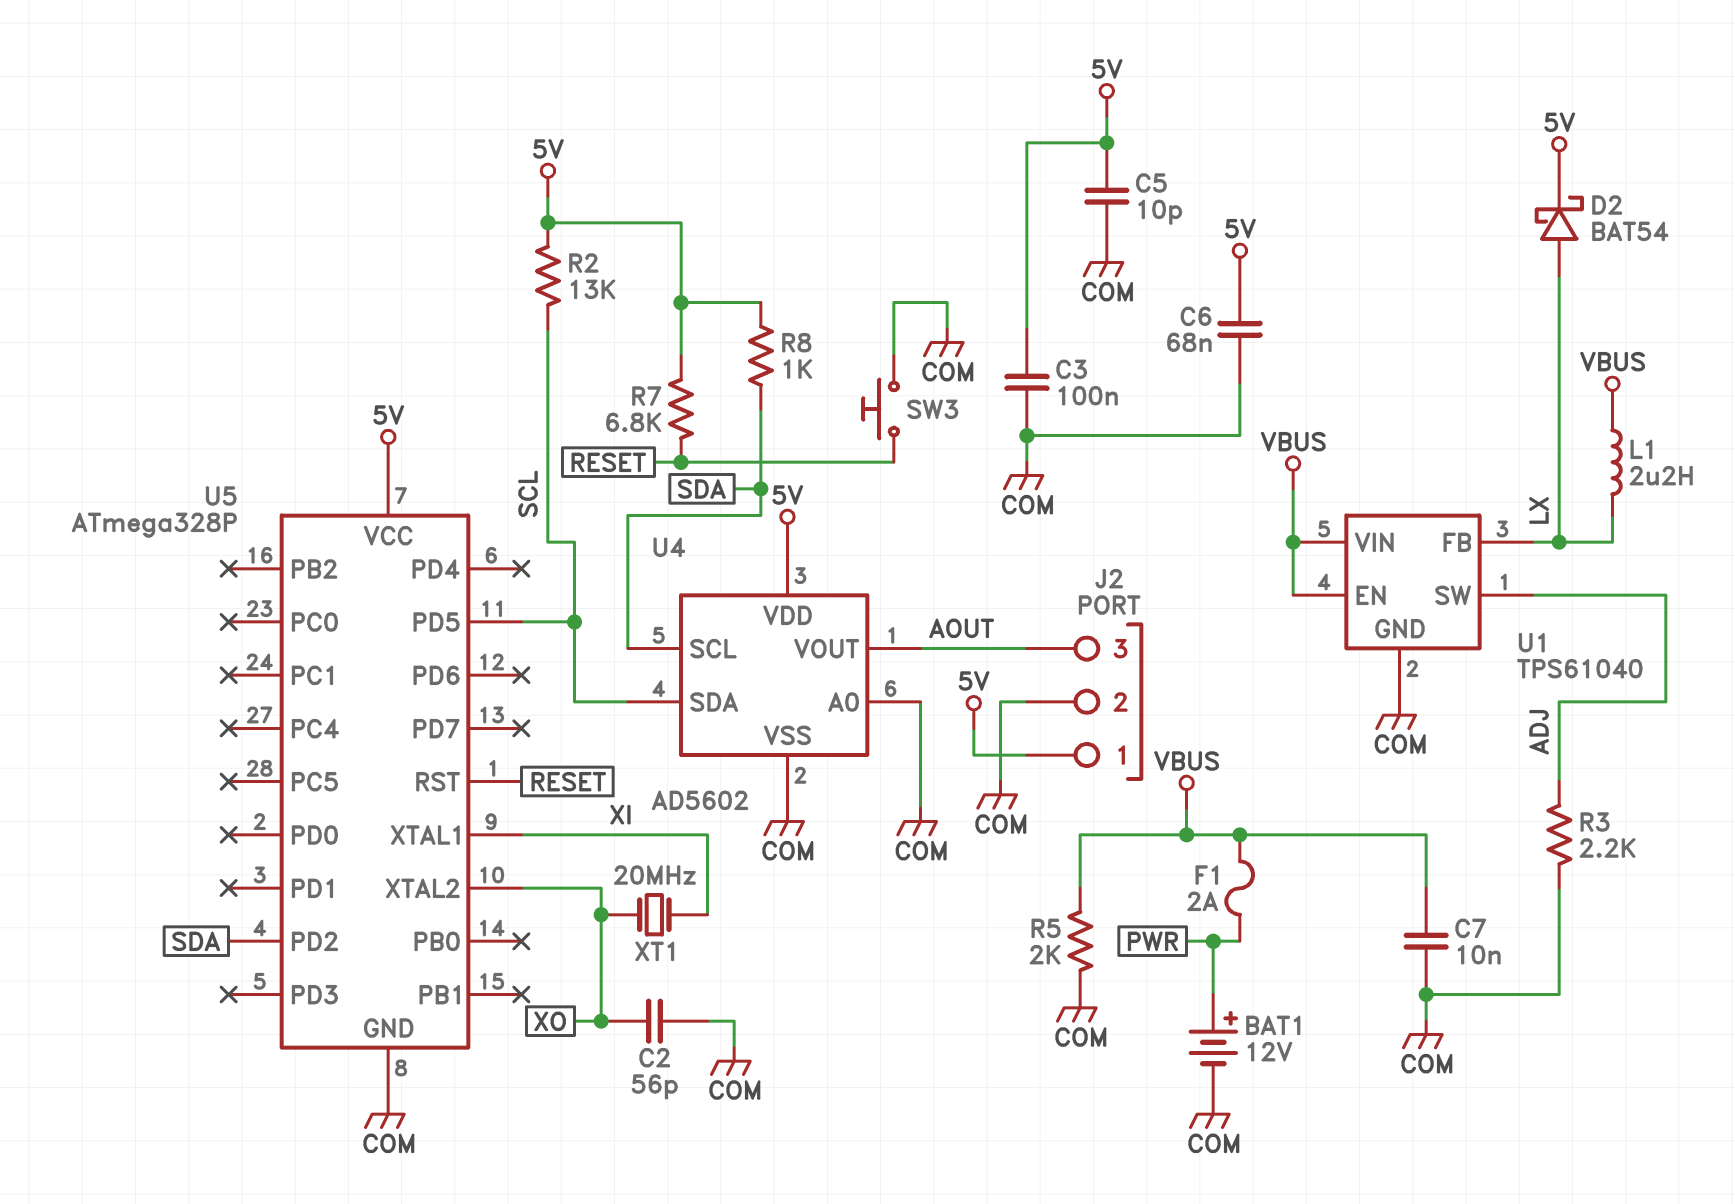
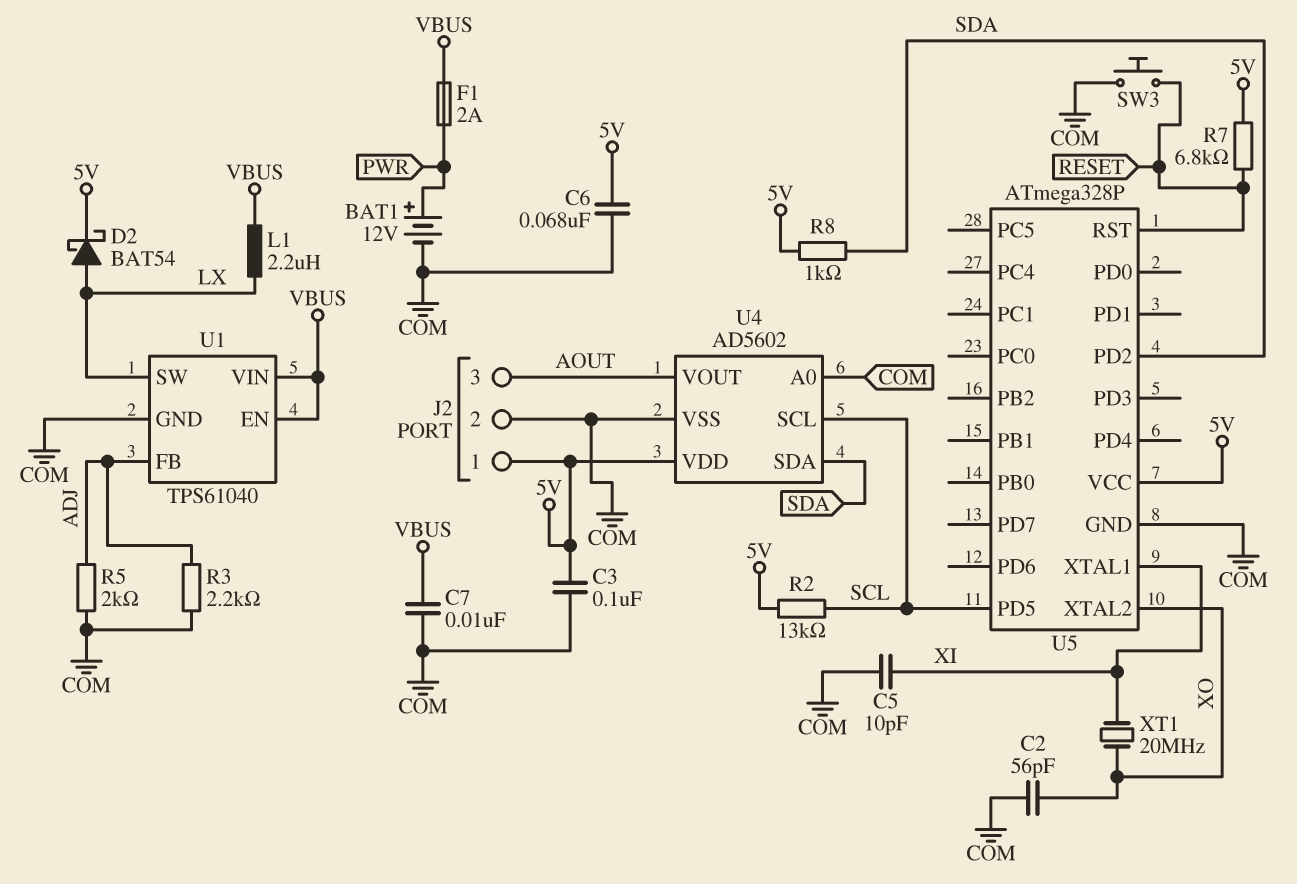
C5: 10pF (5V, COM) -> 10pF (COM, XI)
R5: 2k (COM, VBUS) -> 2k (ADJ, COM)
U1 pin FB: LX -> ADJ
U1 pin SW: ADJ -> LX
U4 pin SCL: SDA -> SCL
U4 pin SDA: SCL -> SDA

